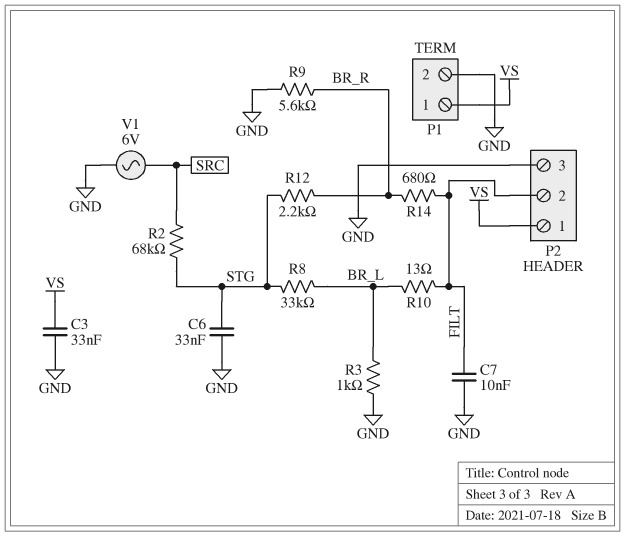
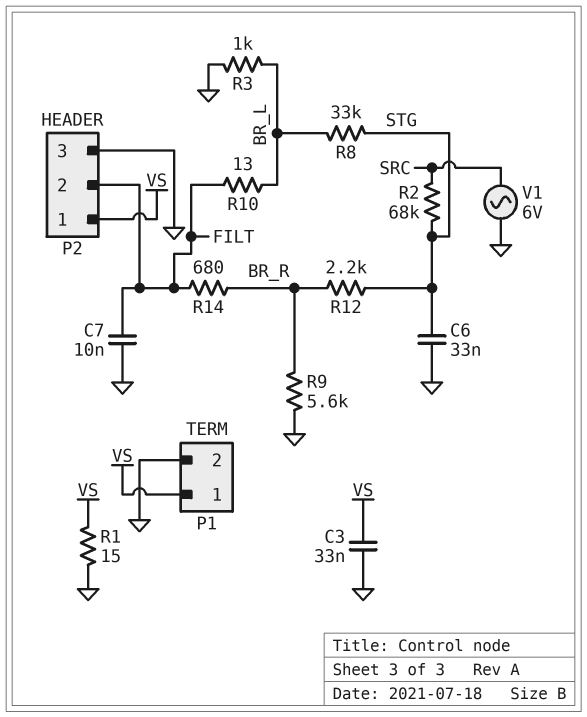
R1: none -> 15 (GND, VS)

